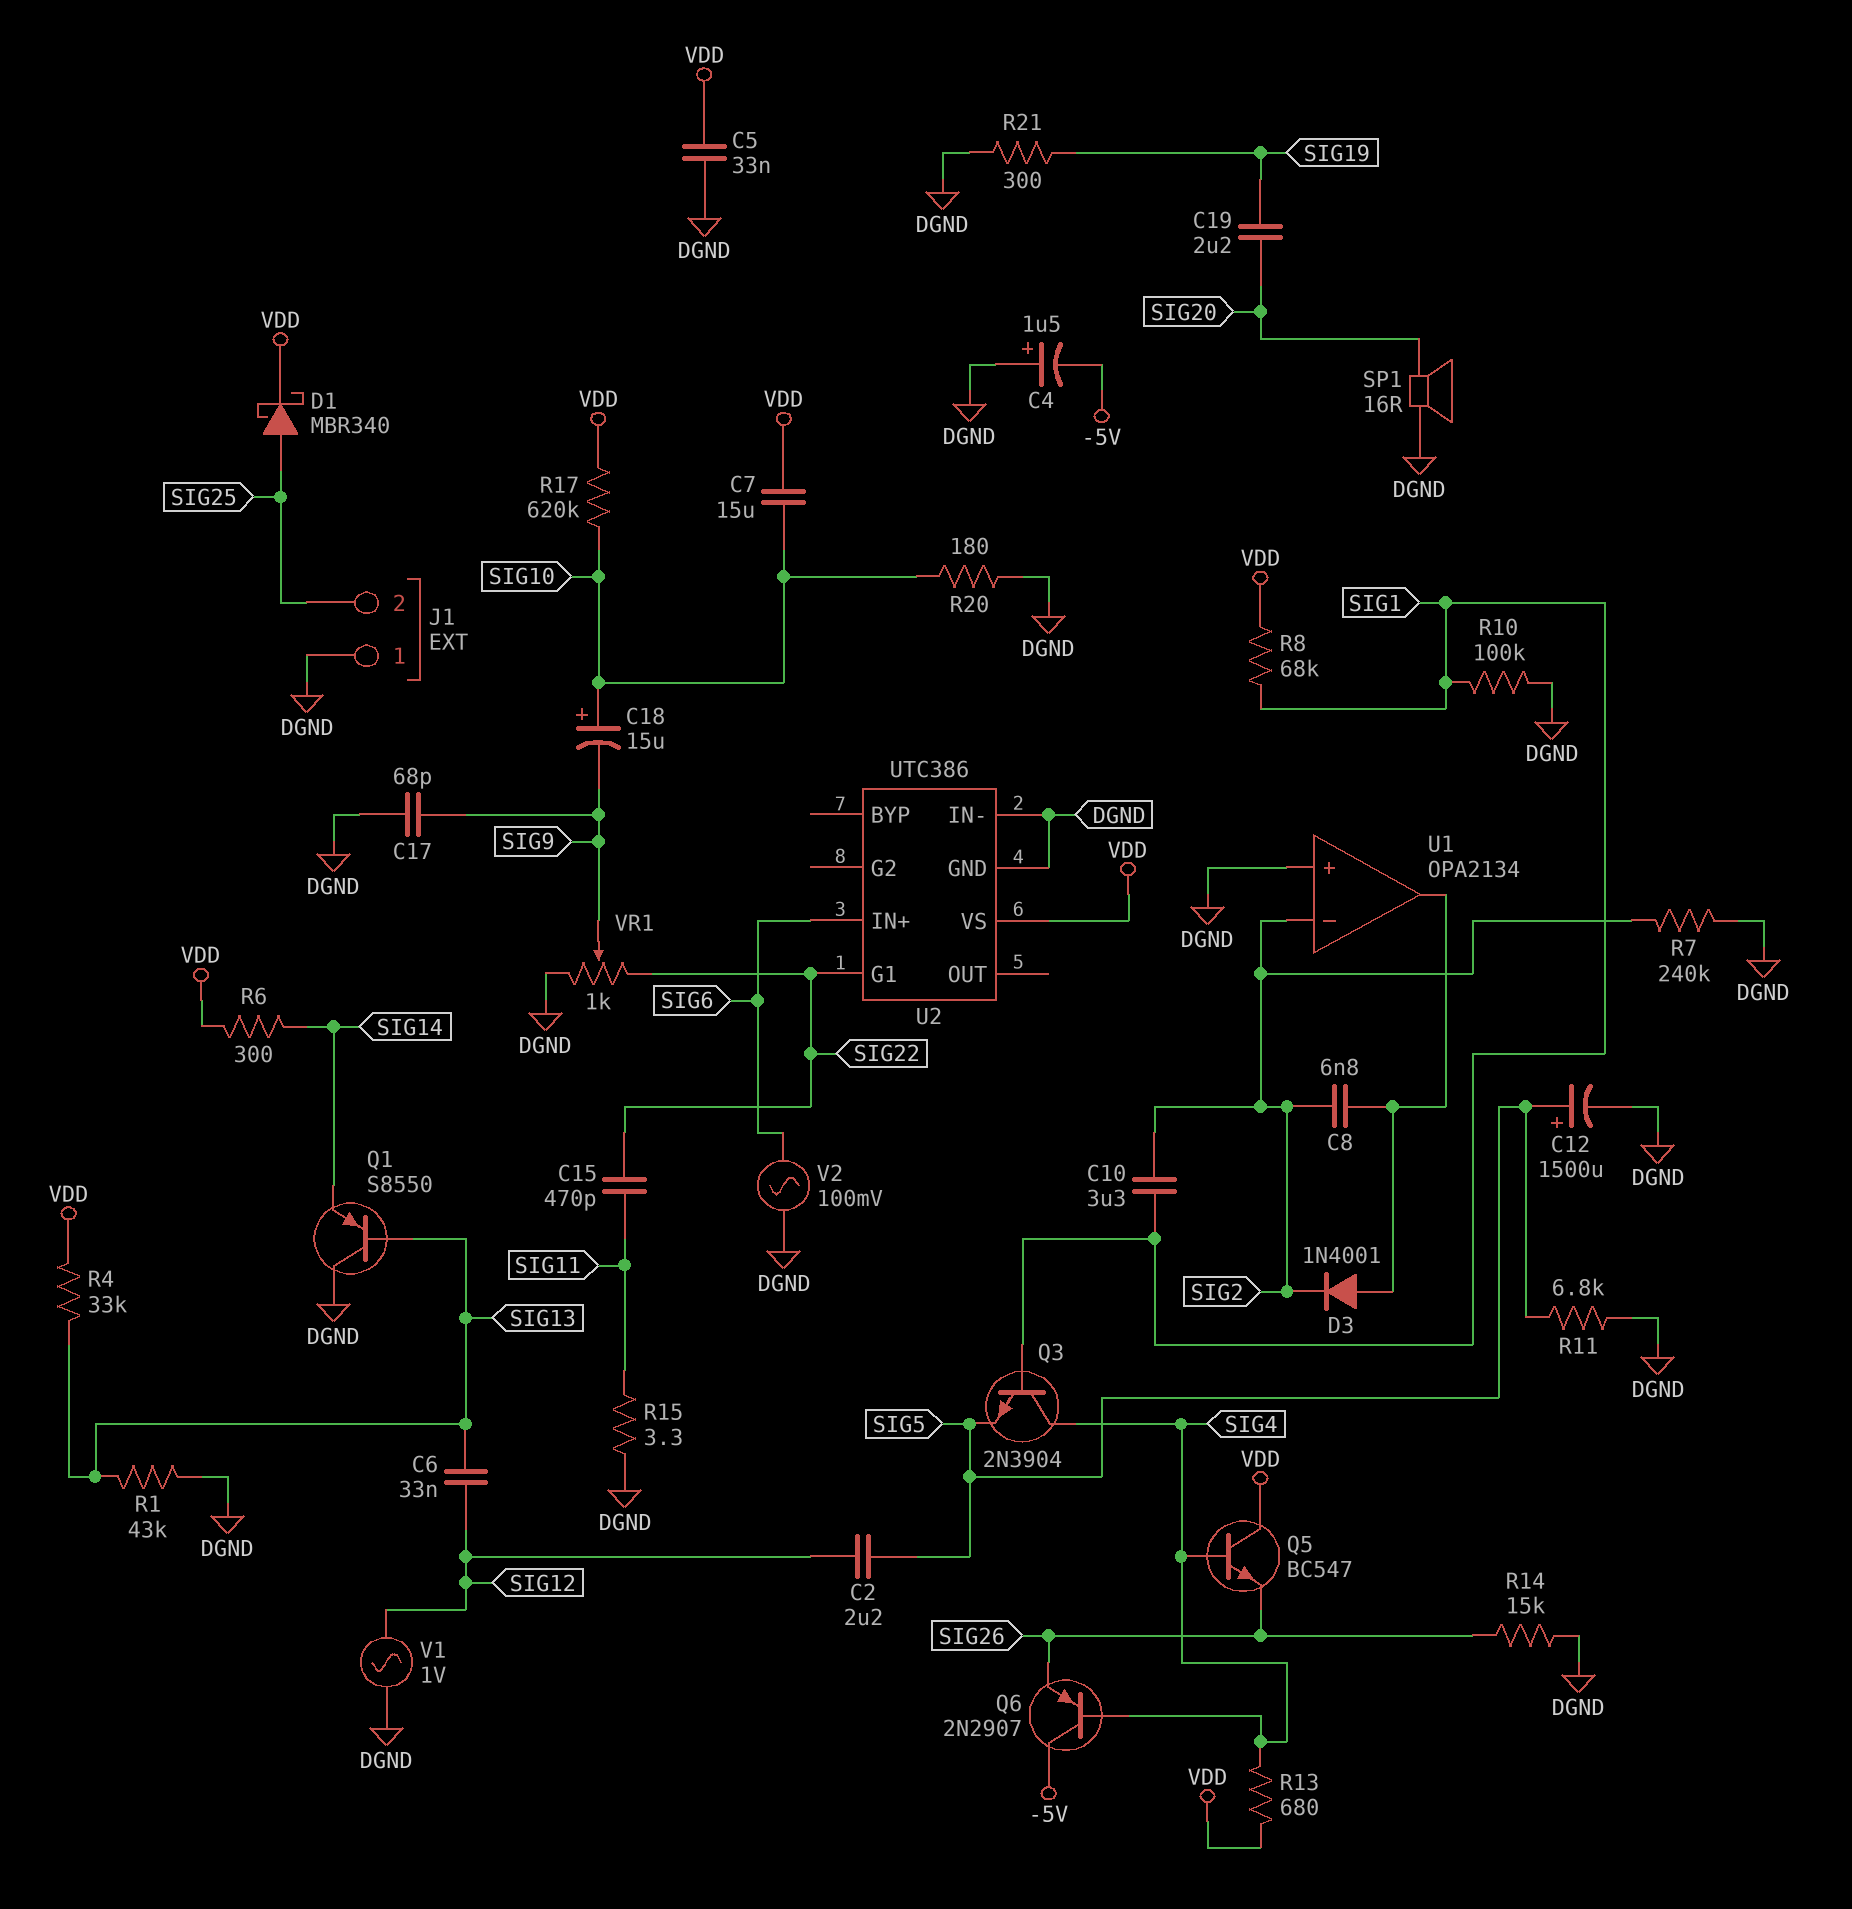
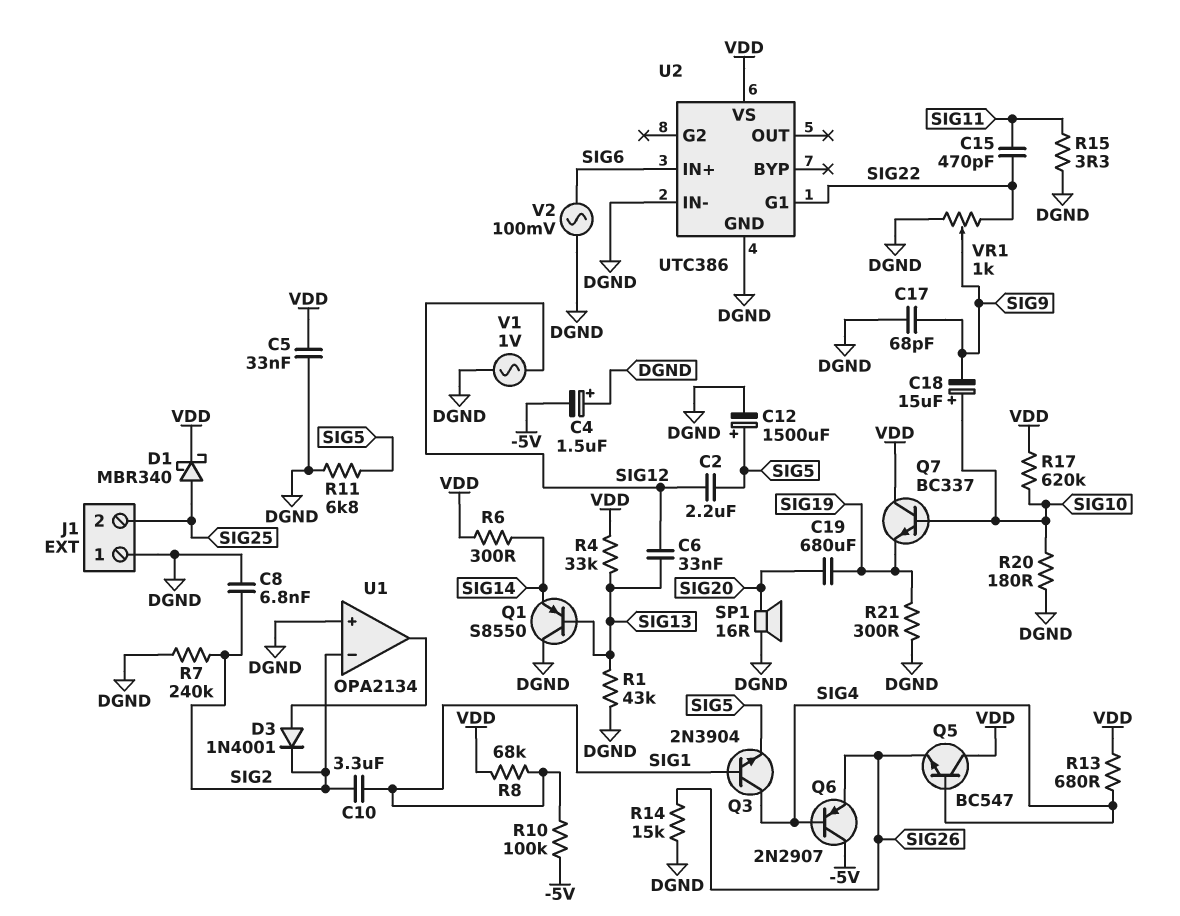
C7: 15uF (SIG10, VDD) -> none
C8: 6.8nF (SIG2, U1/out) -> 6.8nF (DGND, SIG2)
C19: 2.2uF (SIG19, SIG20) -> 680uF (SIG19, SIG20)
Q7: none -> NPN BC337 (B SIG10, C VDD, E SIG19)
R10: 100k (DGND, SIG1) -> 100k (-5V, SIG1)

